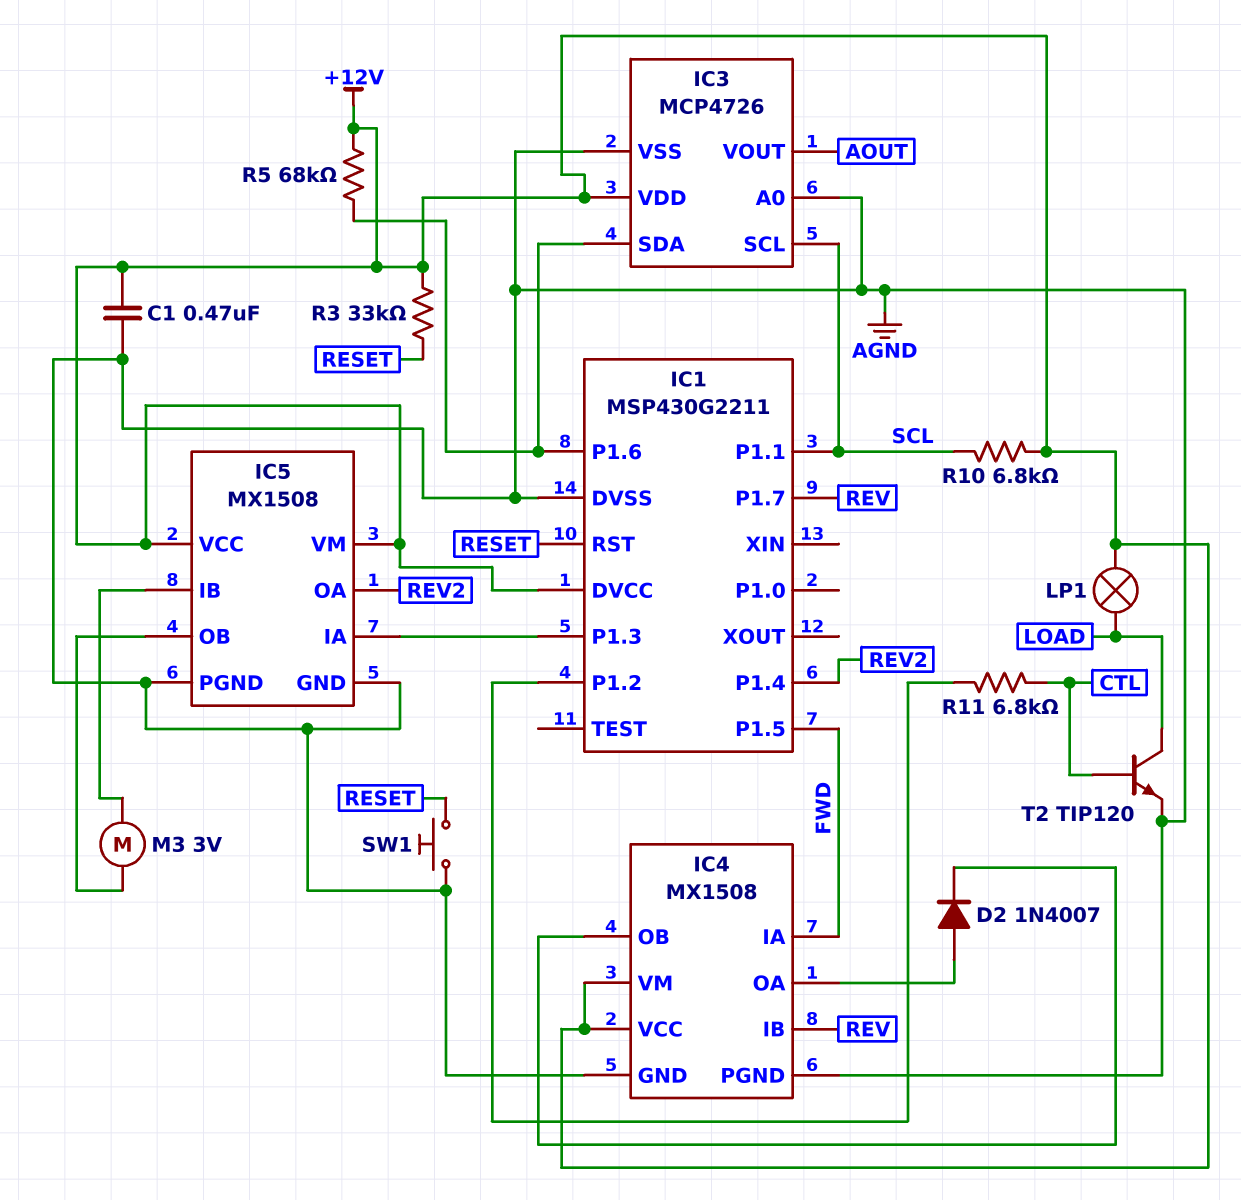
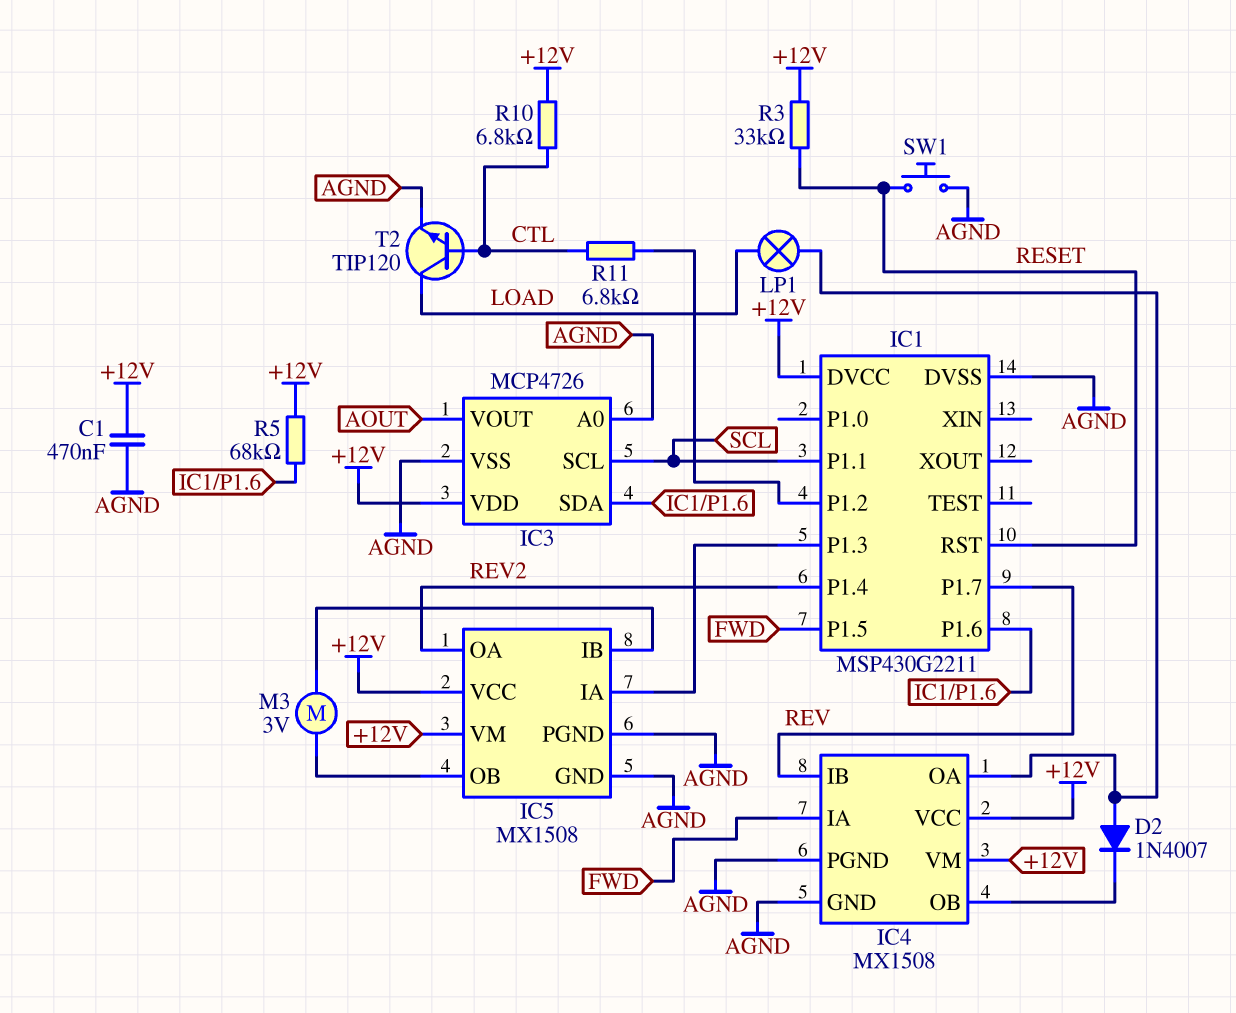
LP1: lamp (+12V, LOAD) -> lamp (IC4/OA, LOAD)
R10: 6.8k (+12V, SCL) -> 6.8k (+12V, CTL)

